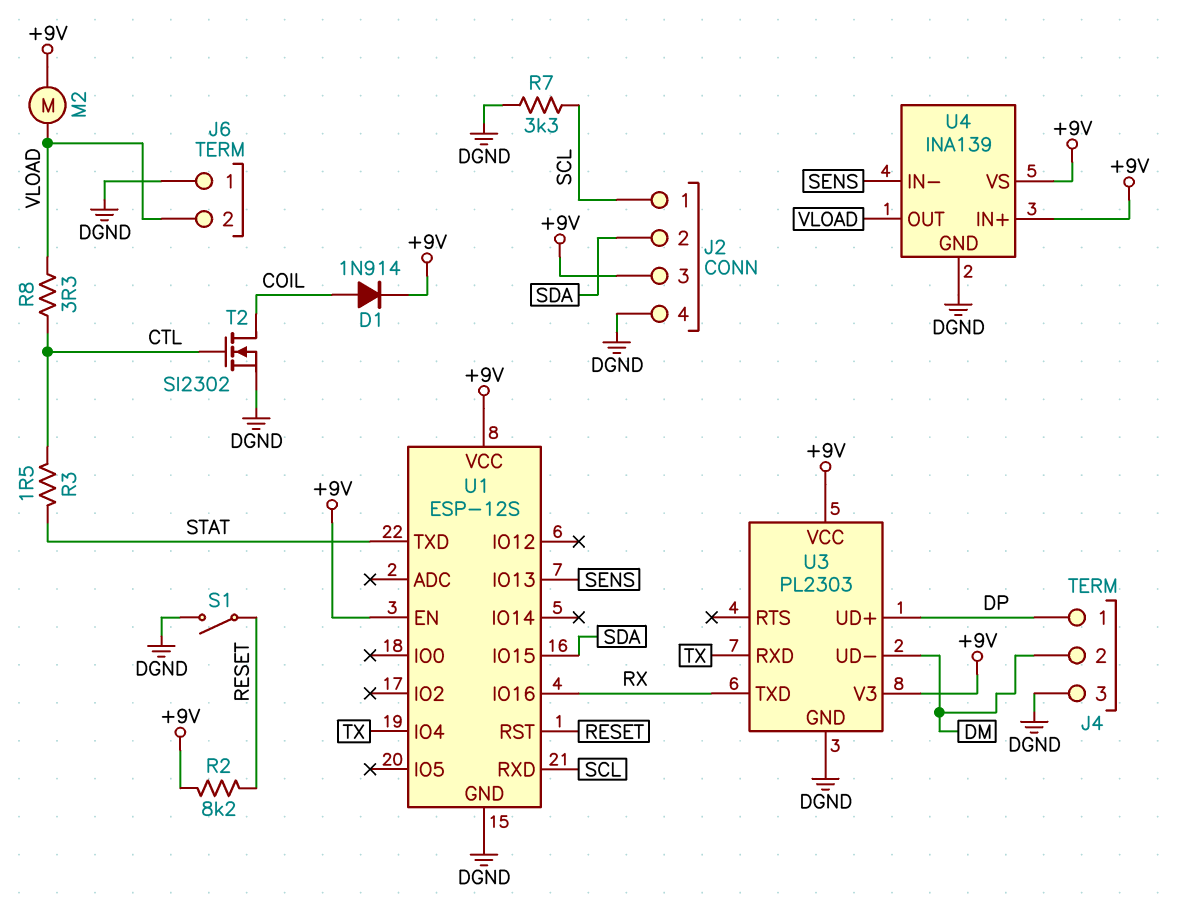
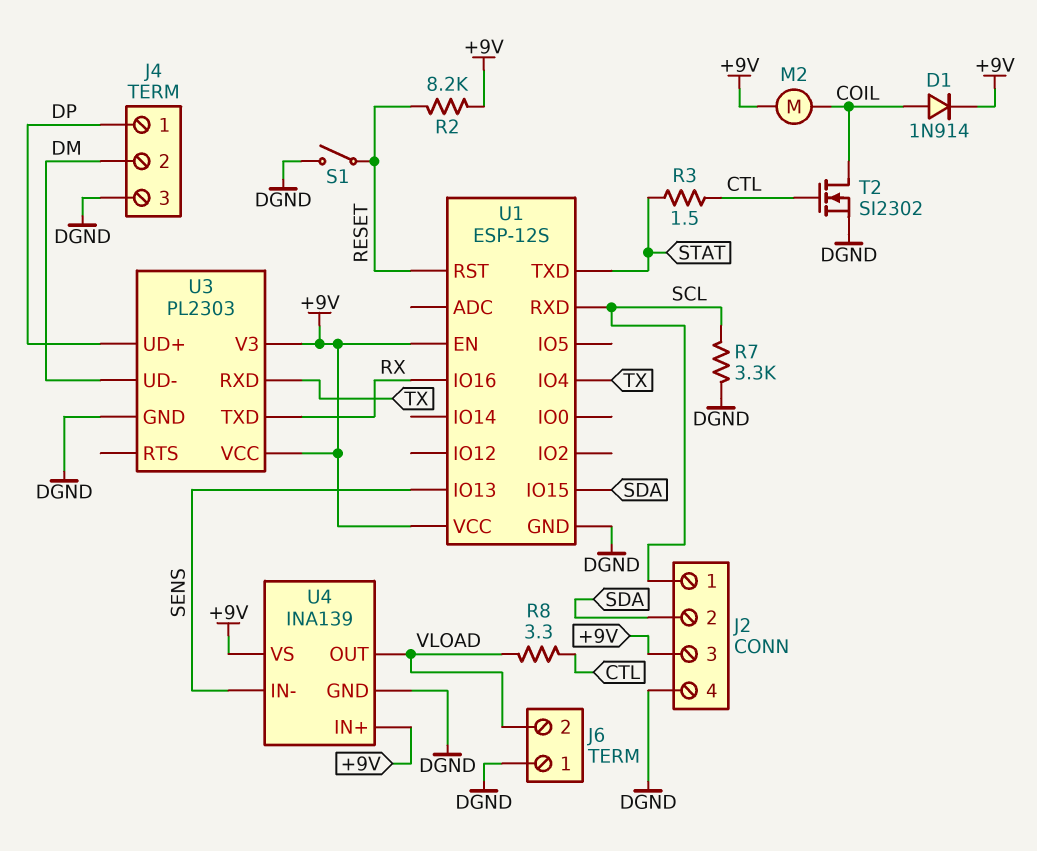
M2: motor (+9V, VLOAD) -> motor (+9V, COIL)

